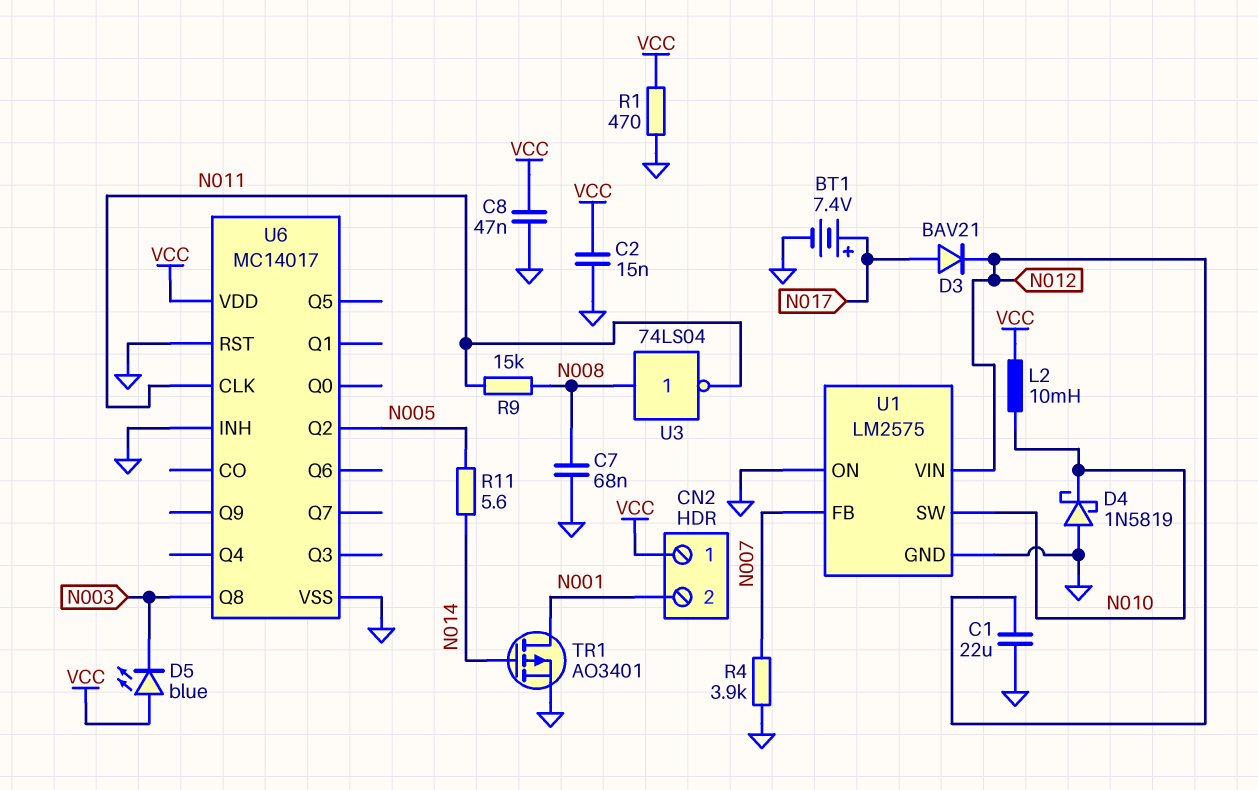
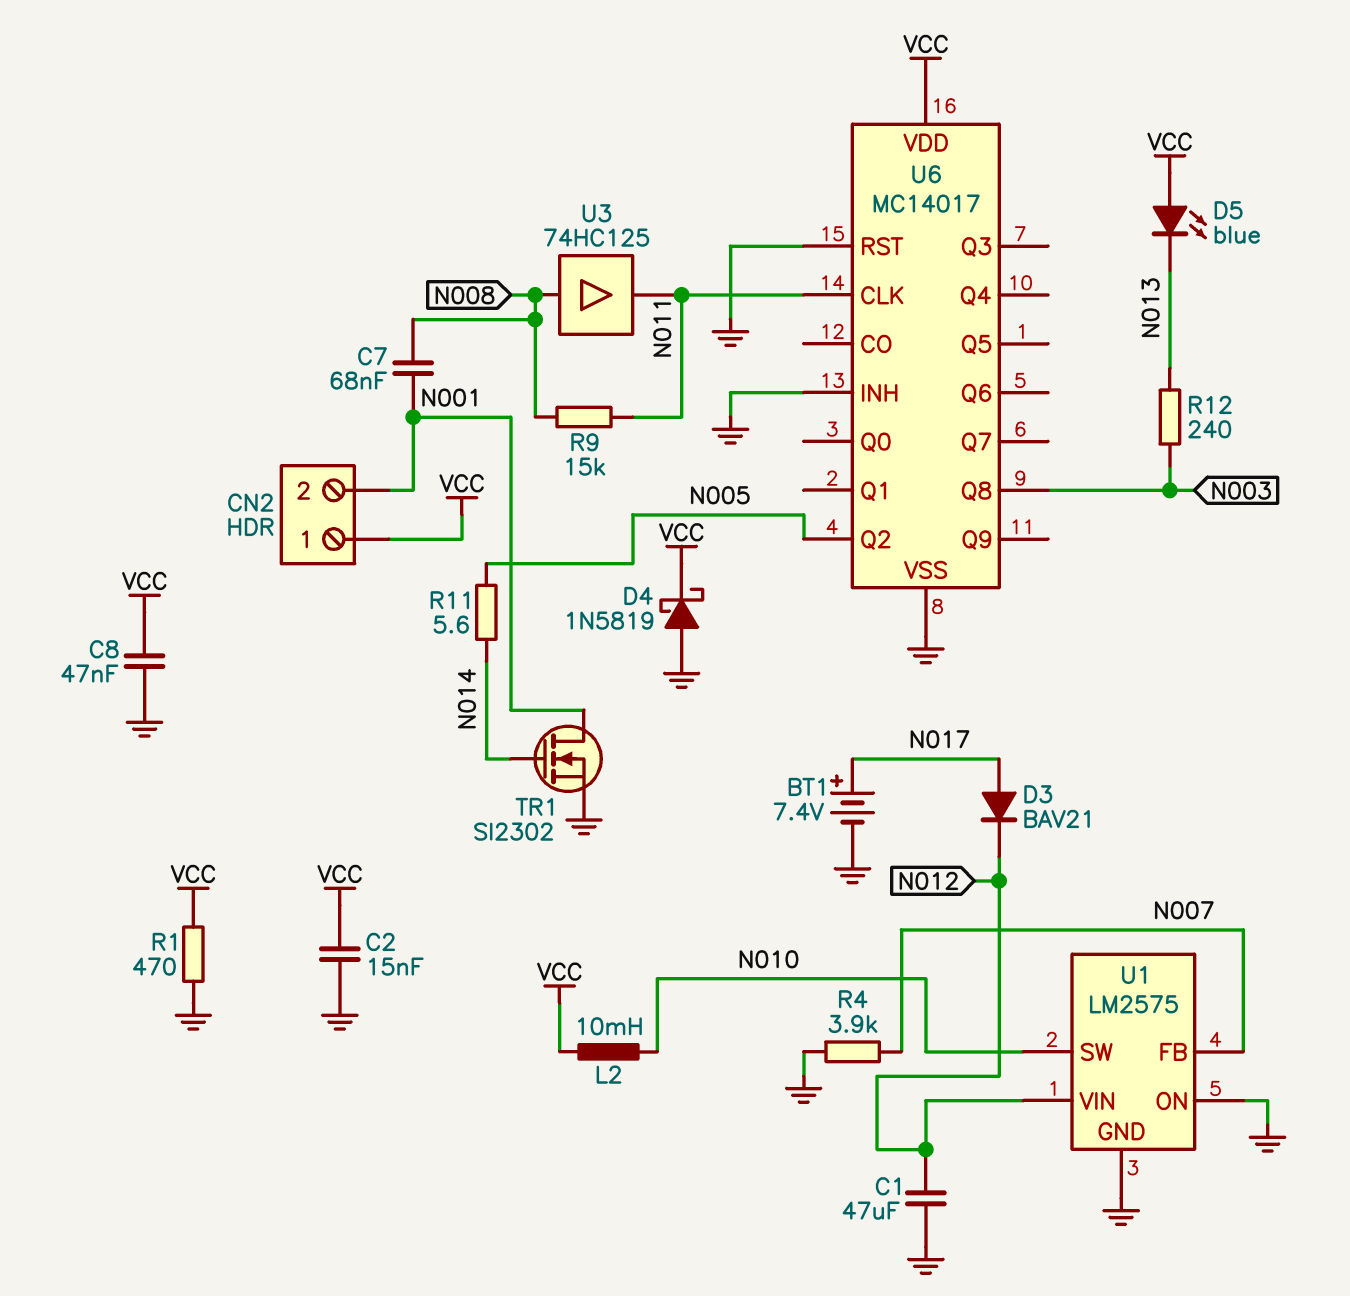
C1: 22uF (GND, N012) -> 47uF (GND, N012)
C7: 68nF (GND, N008) -> 68nF (N001, N008)
D4: schottky 1N5819 (A GND, K N010) -> schottky 1N5819 (A GND, K VCC)
D5: LED blue (A VCC, K N003) -> LED blue (A VCC, K N013)
R12: none -> 240 (N003, N013)
TR1: PMOS AO3401 (G N014, D N001, S GND) -> NMOS SI2302 (G N014, D N001, S GND)
U3: NOT 74LS04 (in N008, out N011) -> buffer 74HC125 (in N008, out N011)

